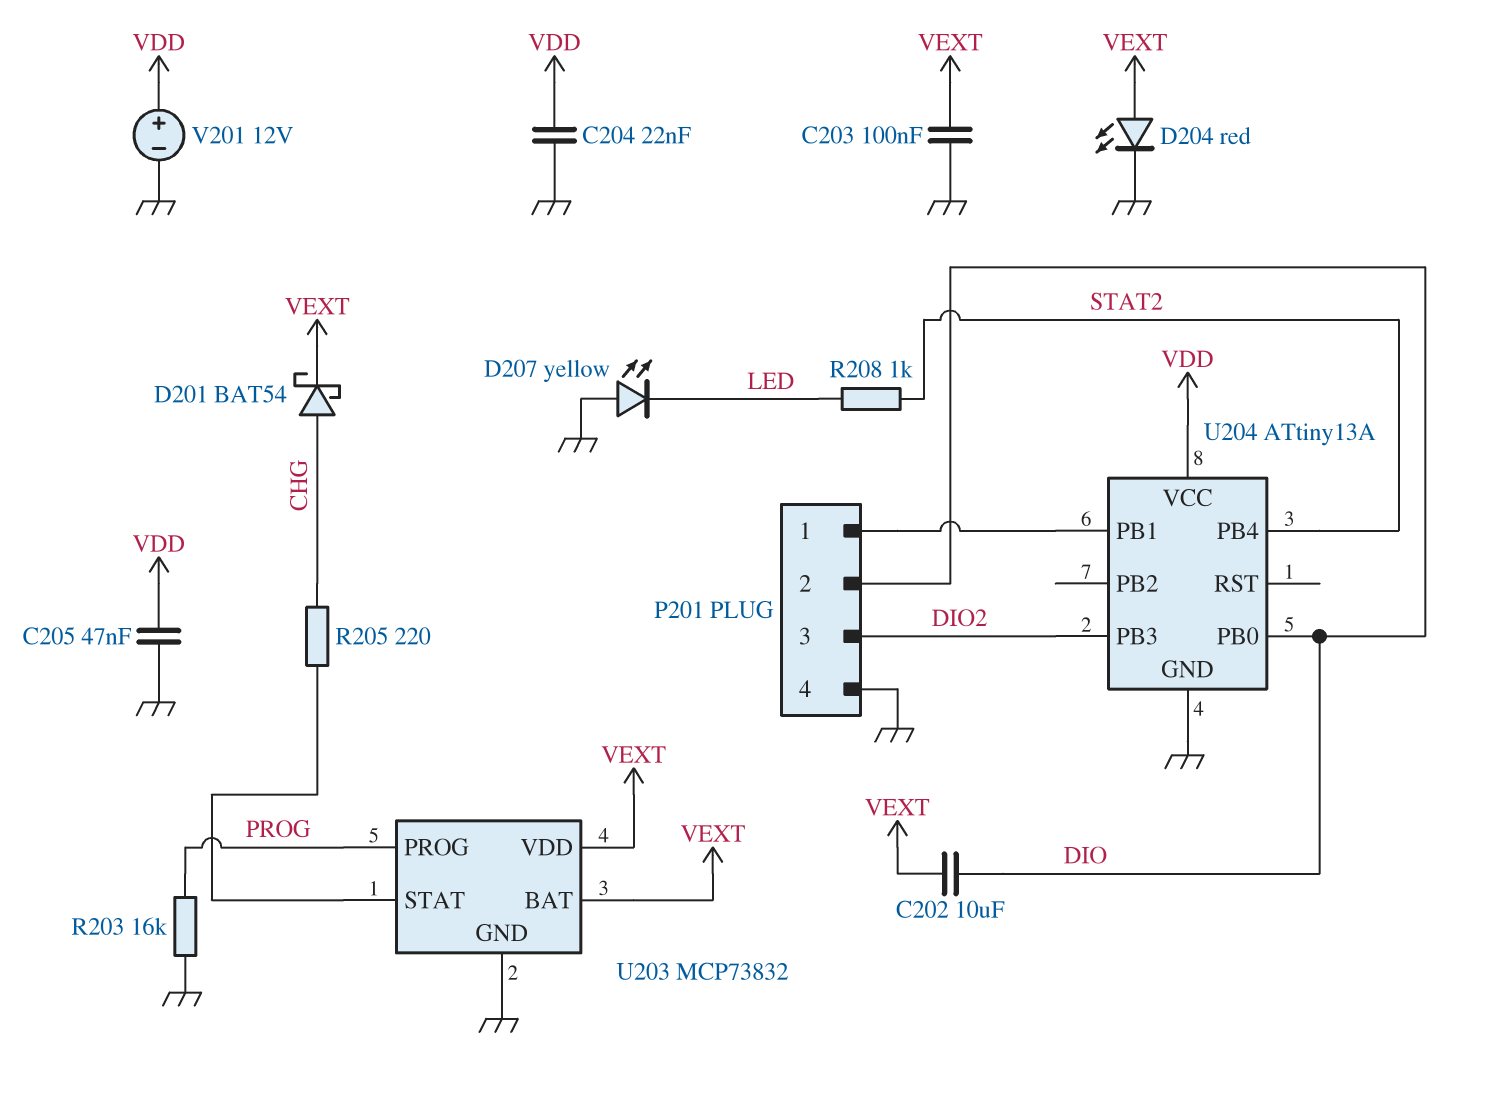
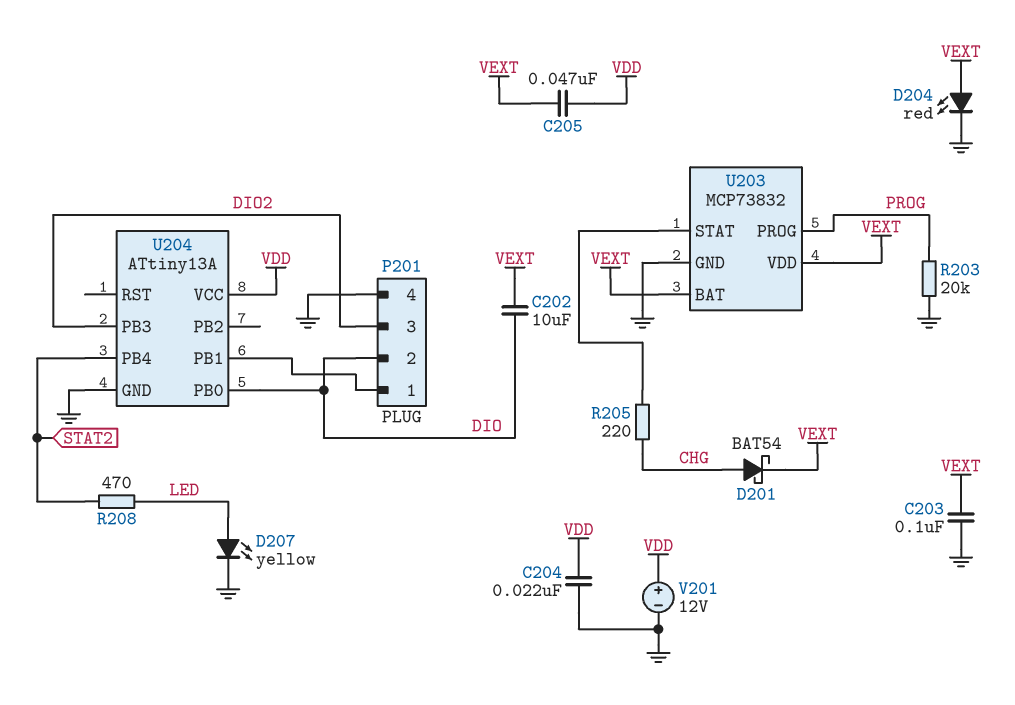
C205: 47nF (GND, VDD) -> 47nF (VDD, VEXT)
D207: LED yellow (A GND, K LED) -> LED yellow (A LED, K GND)
R203: 16k (GND, PROG) -> 20k (GND, PROG)
R208: 1k (LED, STAT2) -> 470 (LED, STAT2)

